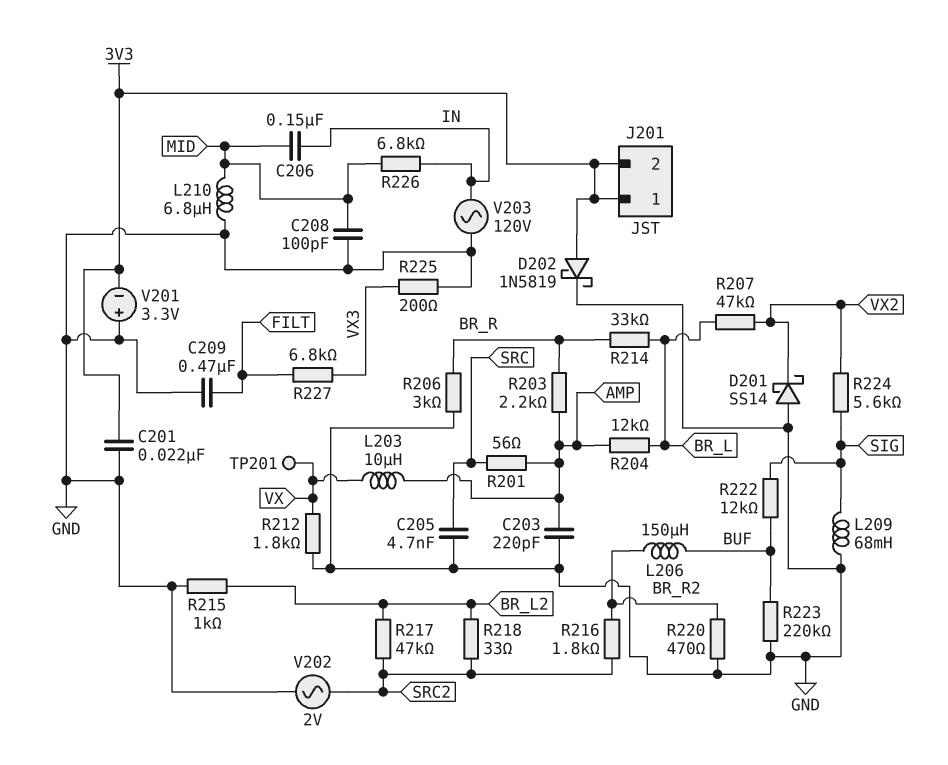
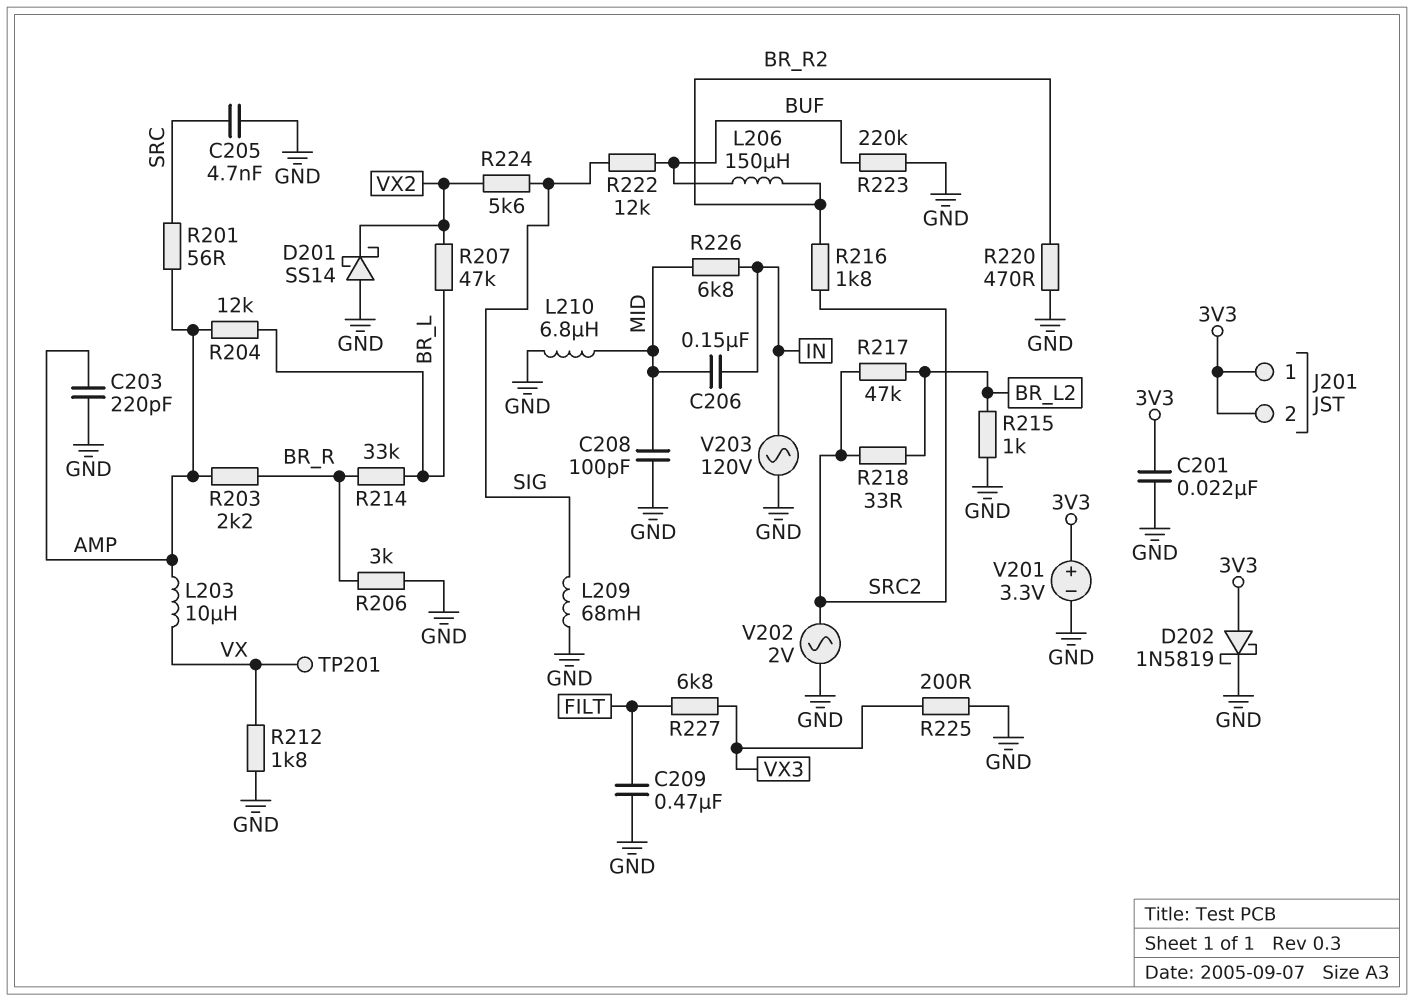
V201: 3.3V (plus GND, minus 3V3) -> 3.3V (plus 3V3, minus GND)

